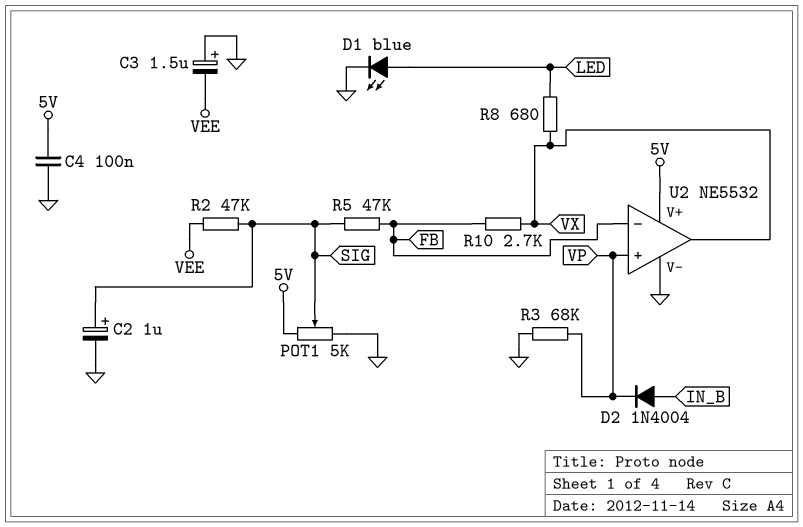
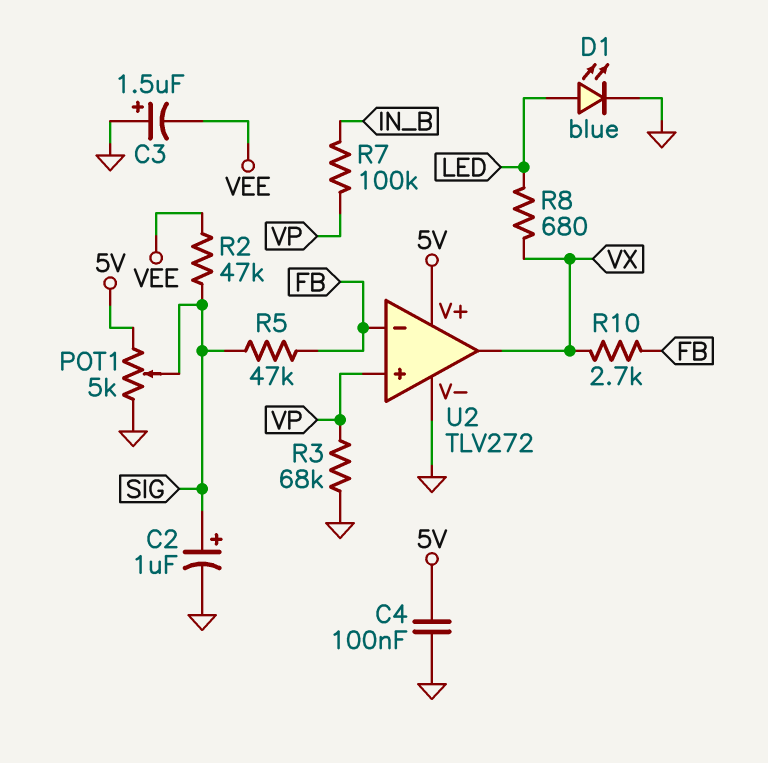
D2: diode 1N4004 (A IN_B, K VP) -> none
R7: none -> 100k (IN_B, VP)
U2: NE5532 -> TLV272

